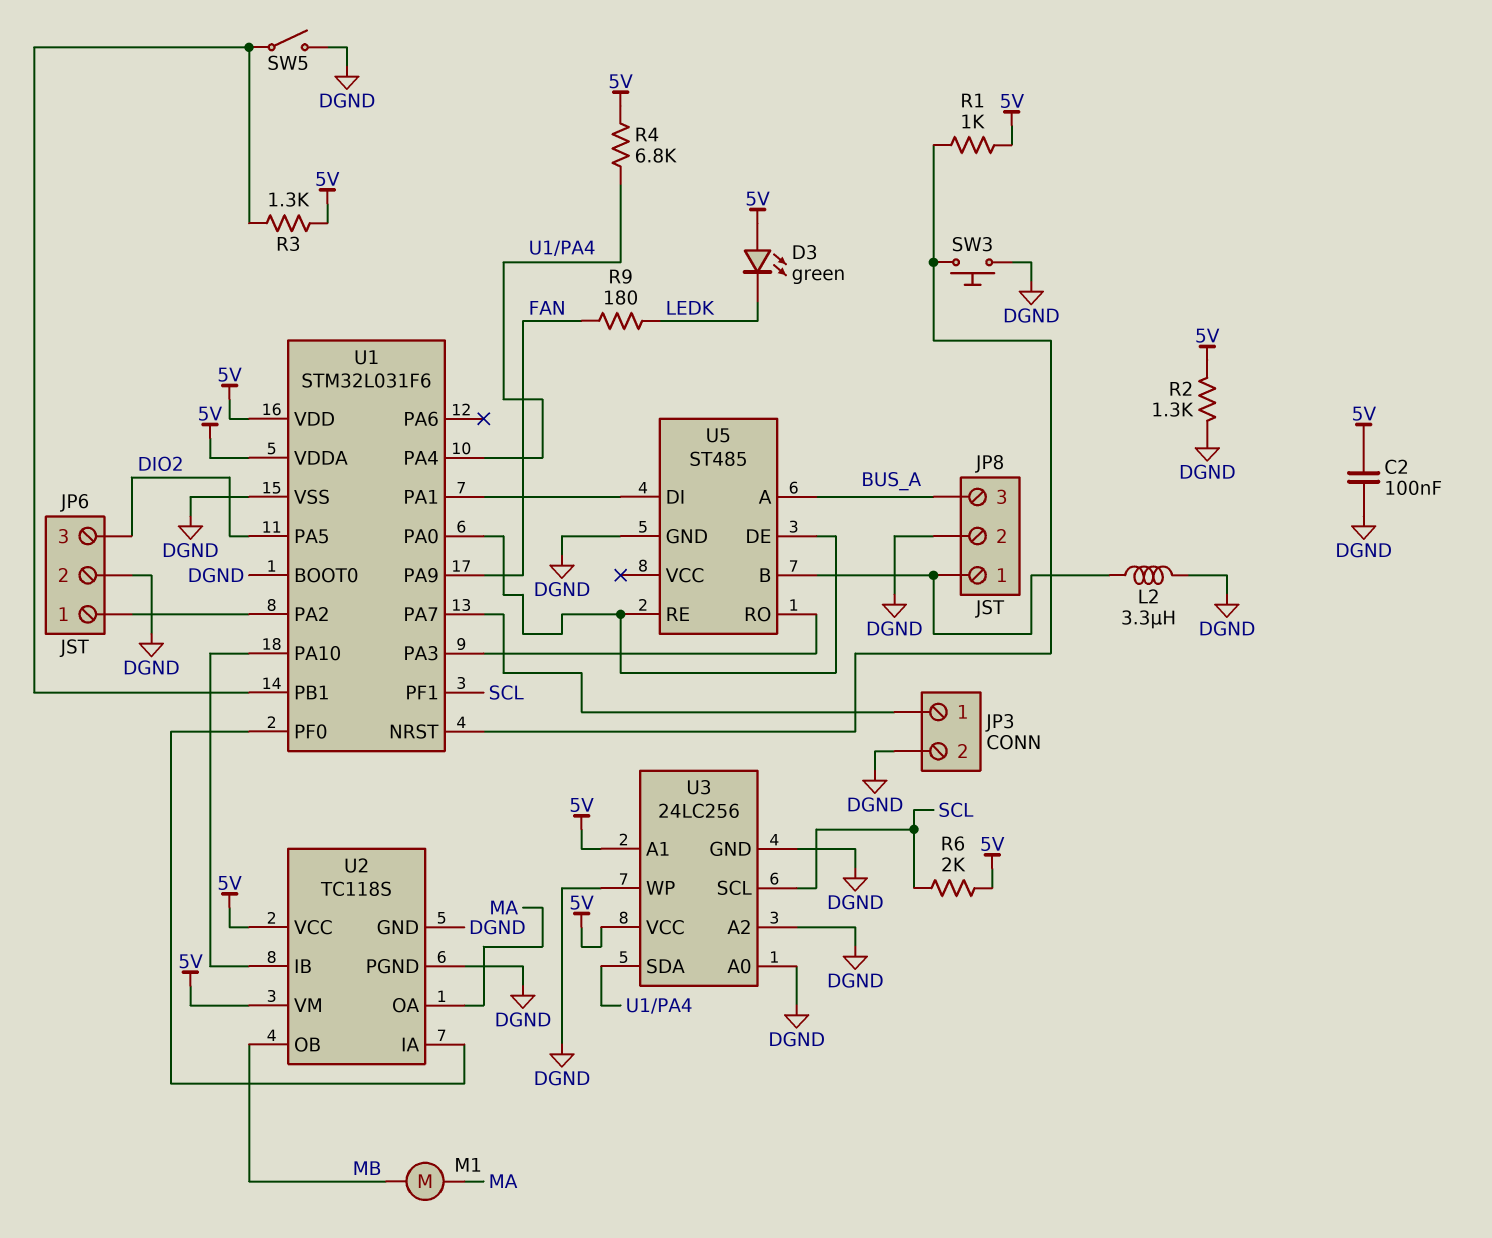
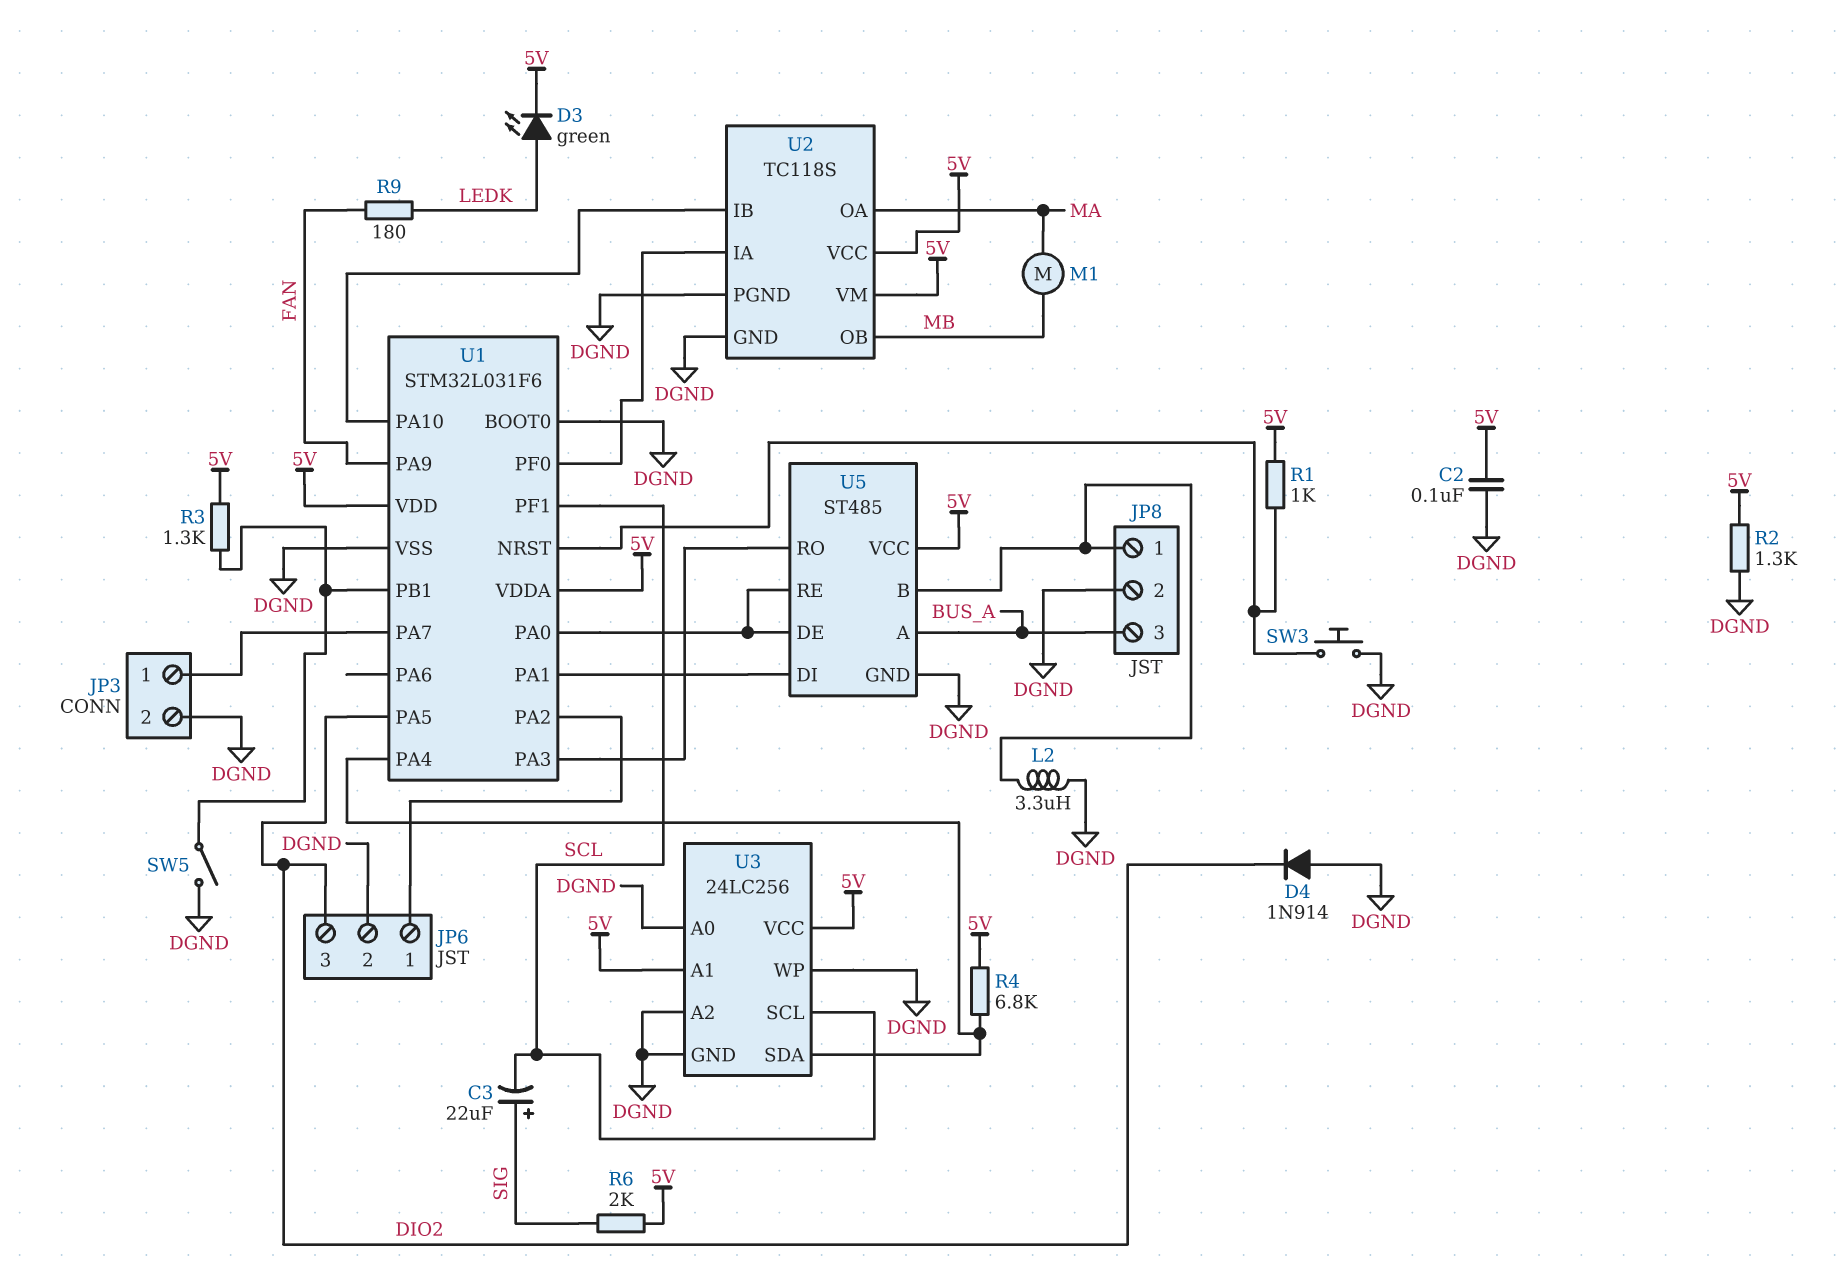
C3: none -> 22uF (plus SIG, minus SCL)
D3: LED green (A 5V, K LEDK) -> LED green (A LEDK, K 5V)
D4: none -> diode 1N914 (A DGND, K DIO2)
R6: 2k (5V, SCL) -> 2k (5V, SIG)
U5 pin VCC: none -> 5V

